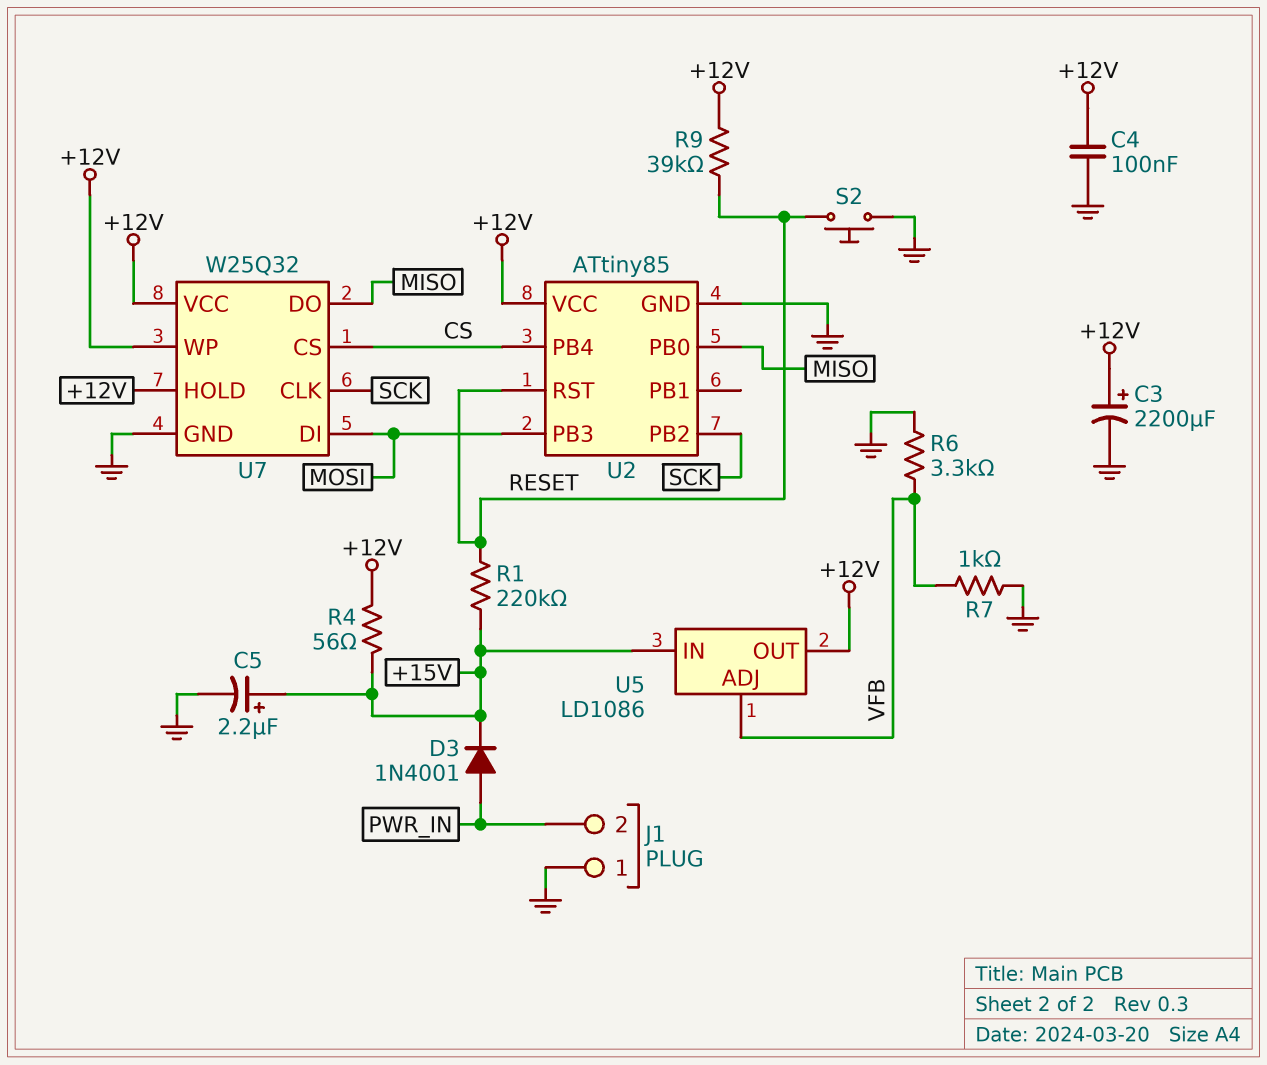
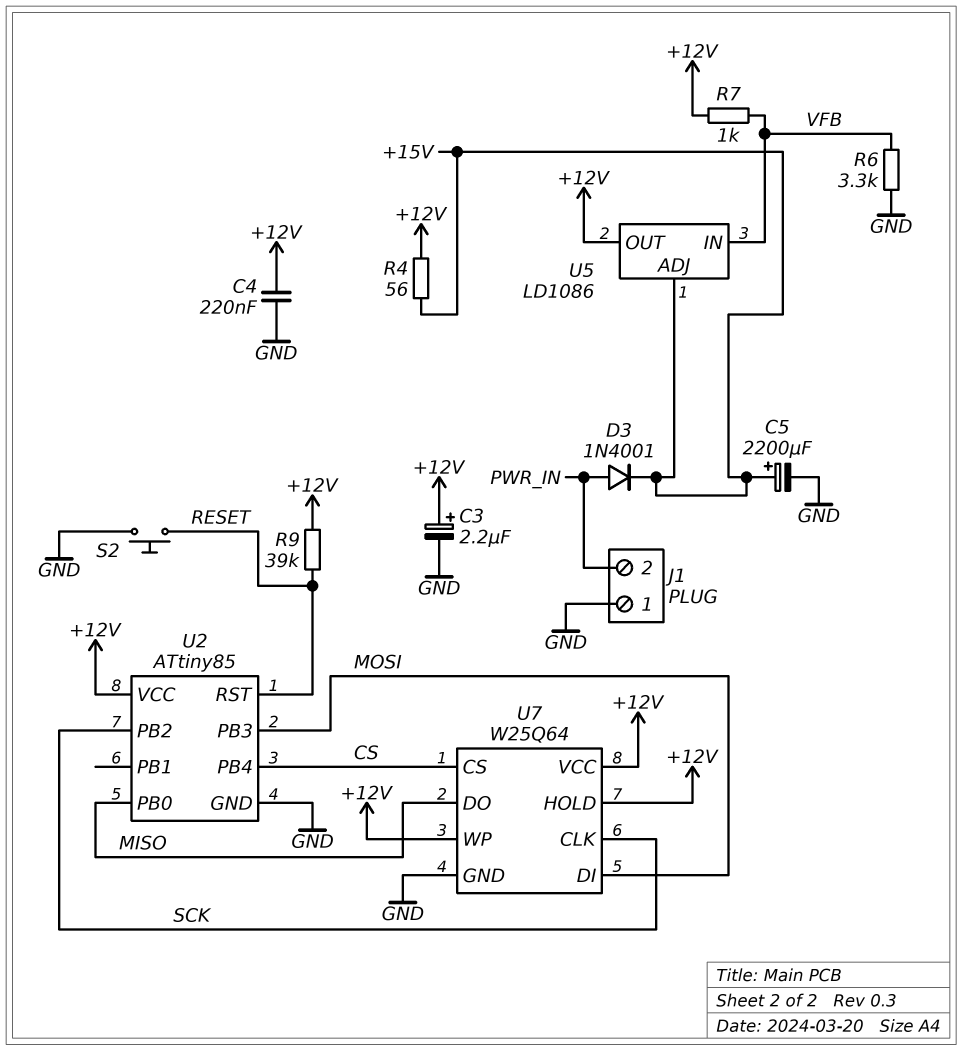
C3: 2200uF (plus +12V, minus GND) -> 2.2uF (plus +12V, minus GND)
C4: 100nF (+12V, GND) -> 220nF (+12V, GND)
C5: 2.2uF (plus +15V, minus GND) -> 2200uF (plus +15V, minus GND)
R1: 220k (+15V, RESET) -> none
R7: 1k (GND, VFB) -> 1k (+12V, VFB)
U5 pin ADJ: VFB -> +15V
U5 pin IN: +15V -> VFB
U7: W25Q32 -> W25Q64

